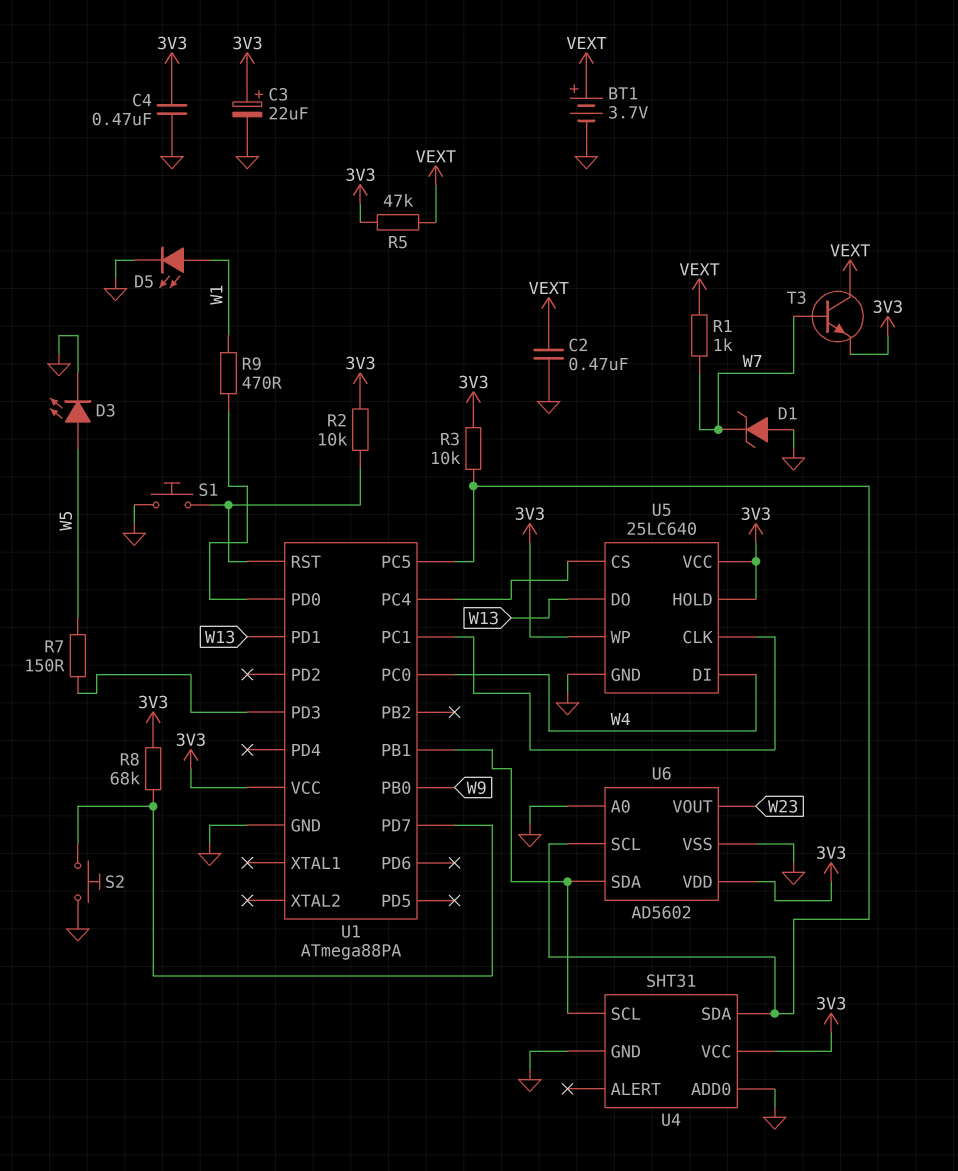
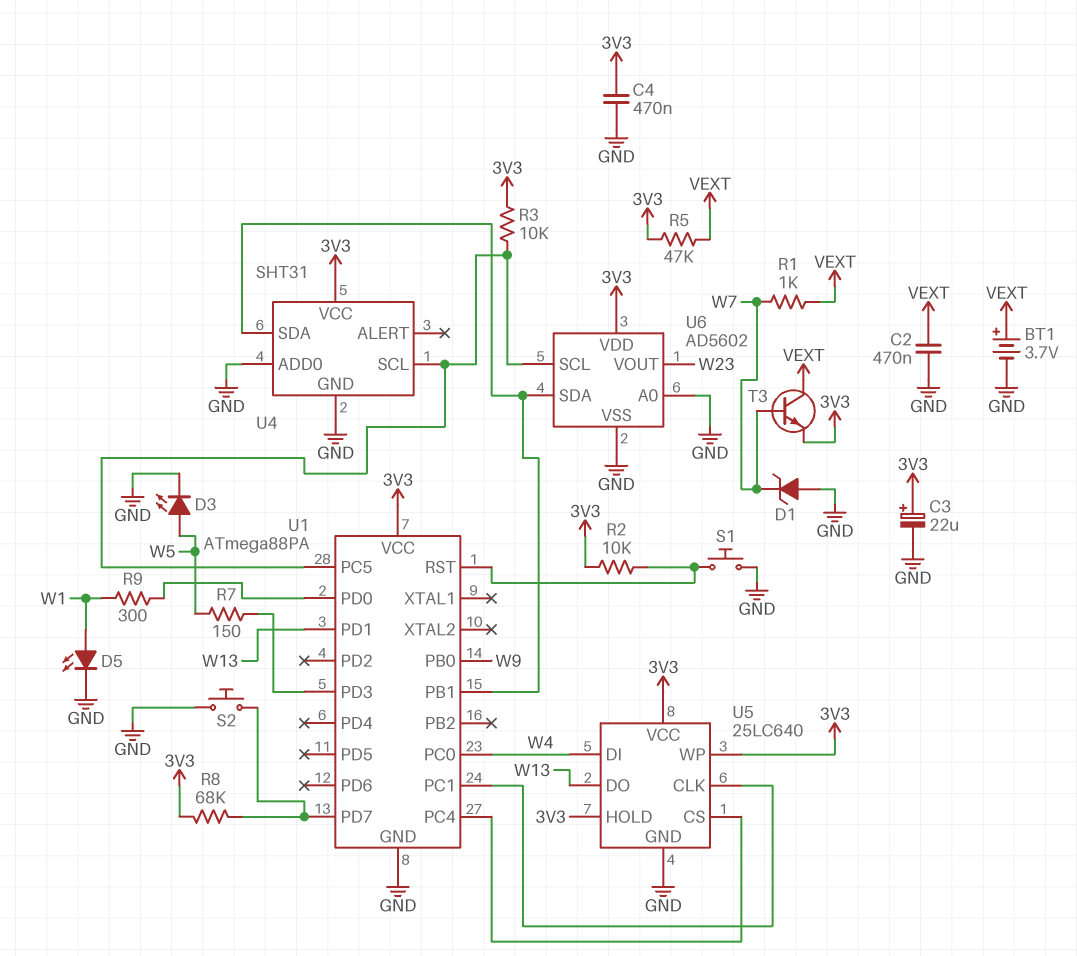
R9: 470 (U1/PD0, W1) -> 300 (U1/PD0, W1)
U4 pin SCL: U1/PB1 -> U1/PC5
U4 pin SDA: U1/PC5 -> U1/PB1

